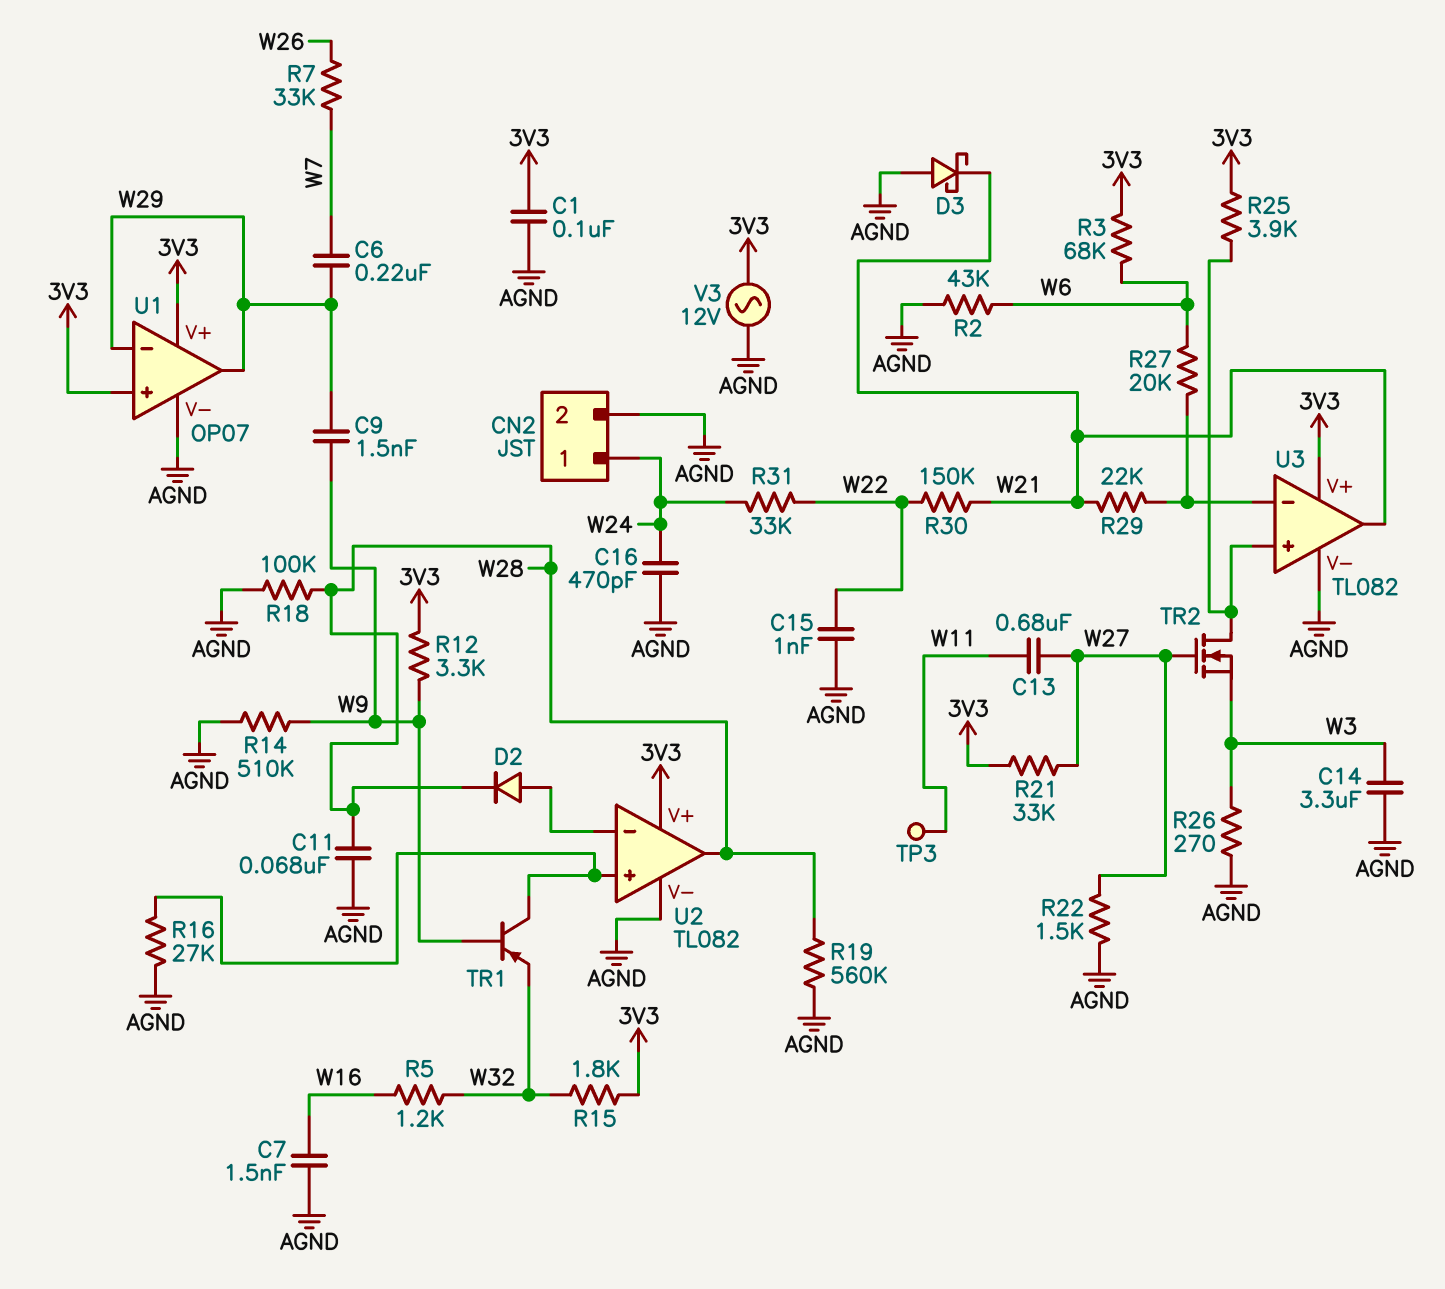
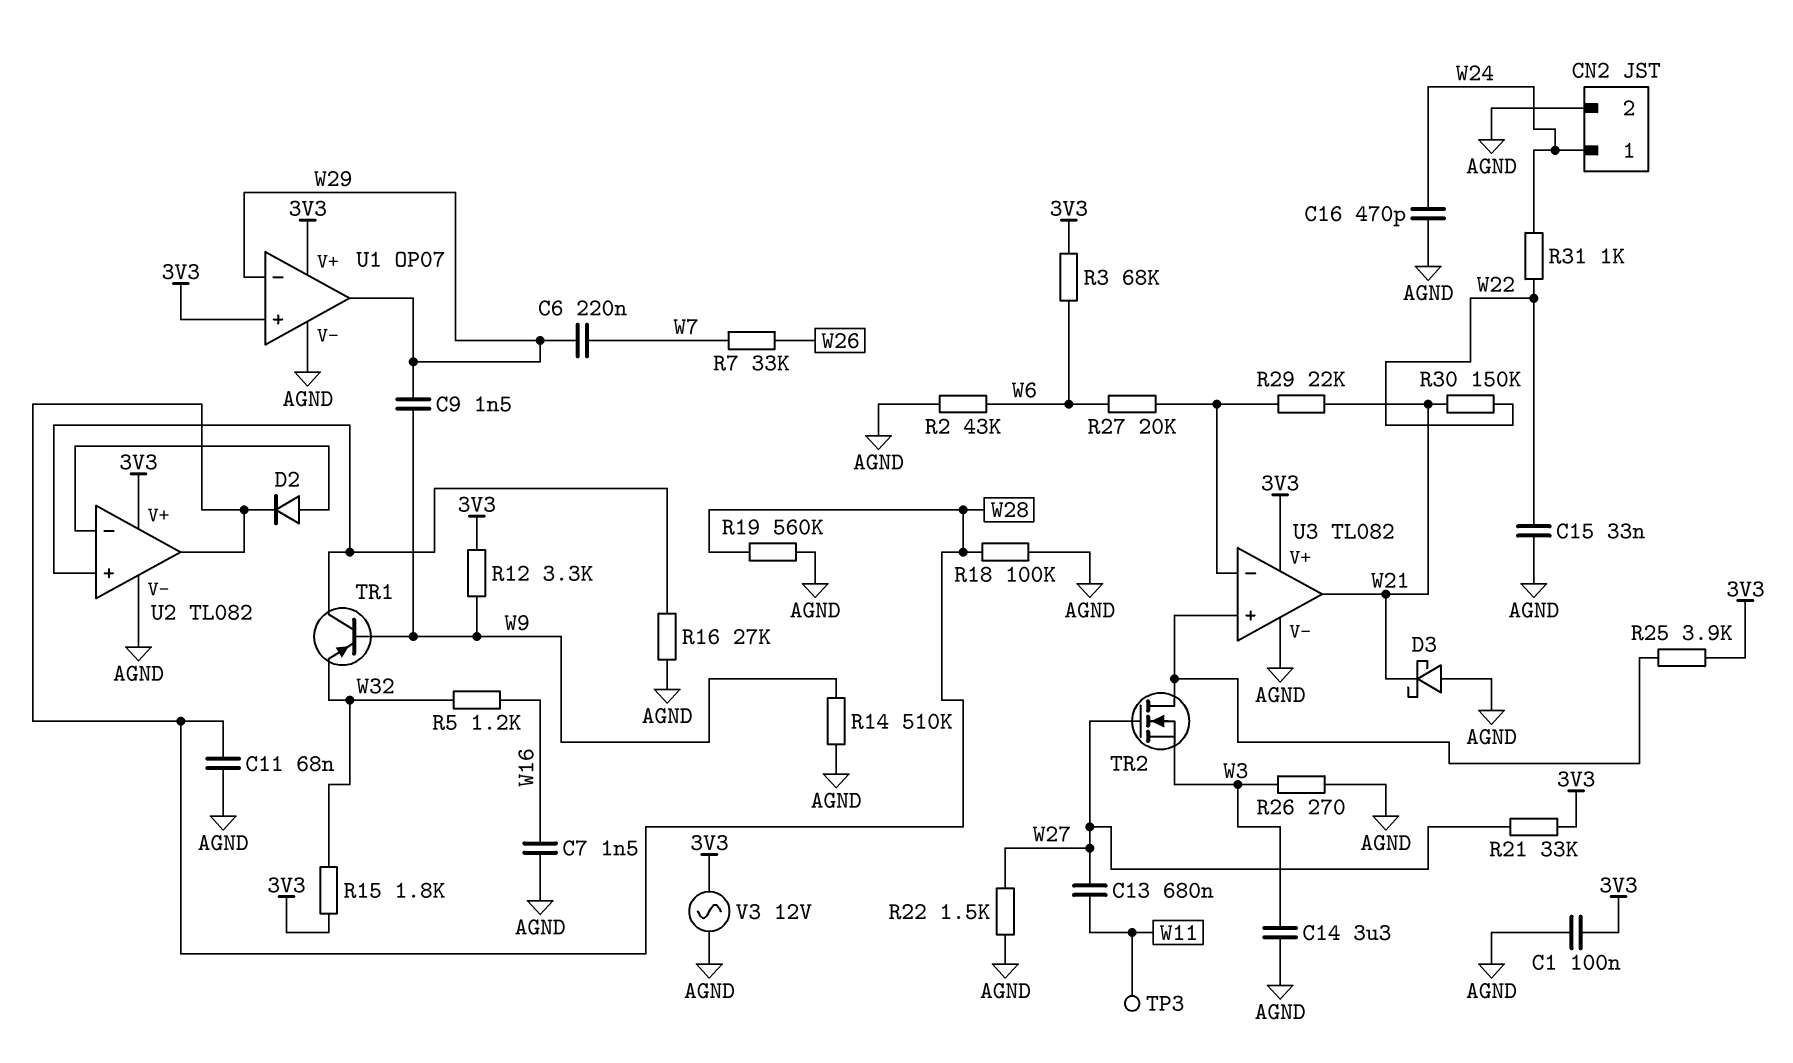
C15: 1nF (AGND, W22) -> 33nF (AGND, W22)
R31: 33k (W22, W24) -> 1k (W22, W24)

